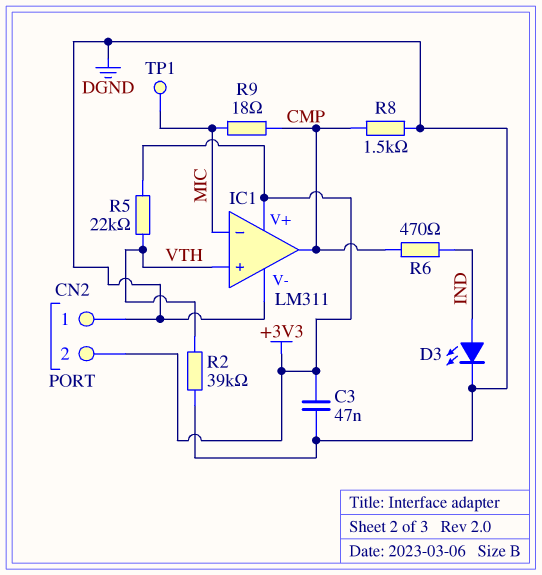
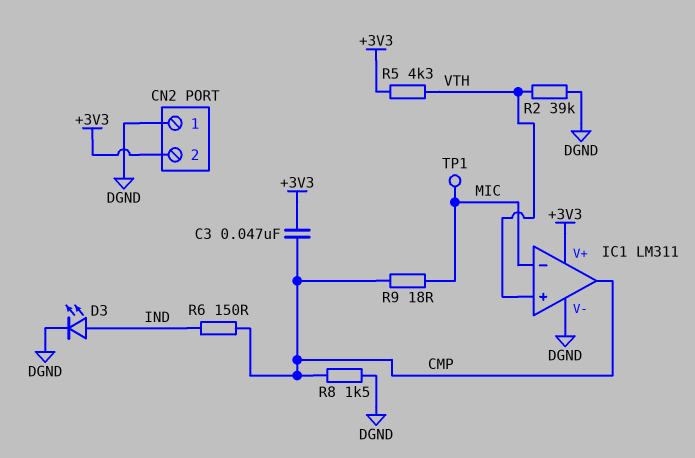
C3: 47nF (+3V3, DGND) -> 47nF (+3V3, CMP)
R5: 22k (+3V3, VTH) -> 4.3k (+3V3, VTH)
R6: 470 (CMP, IND) -> 150 (CMP, IND)

